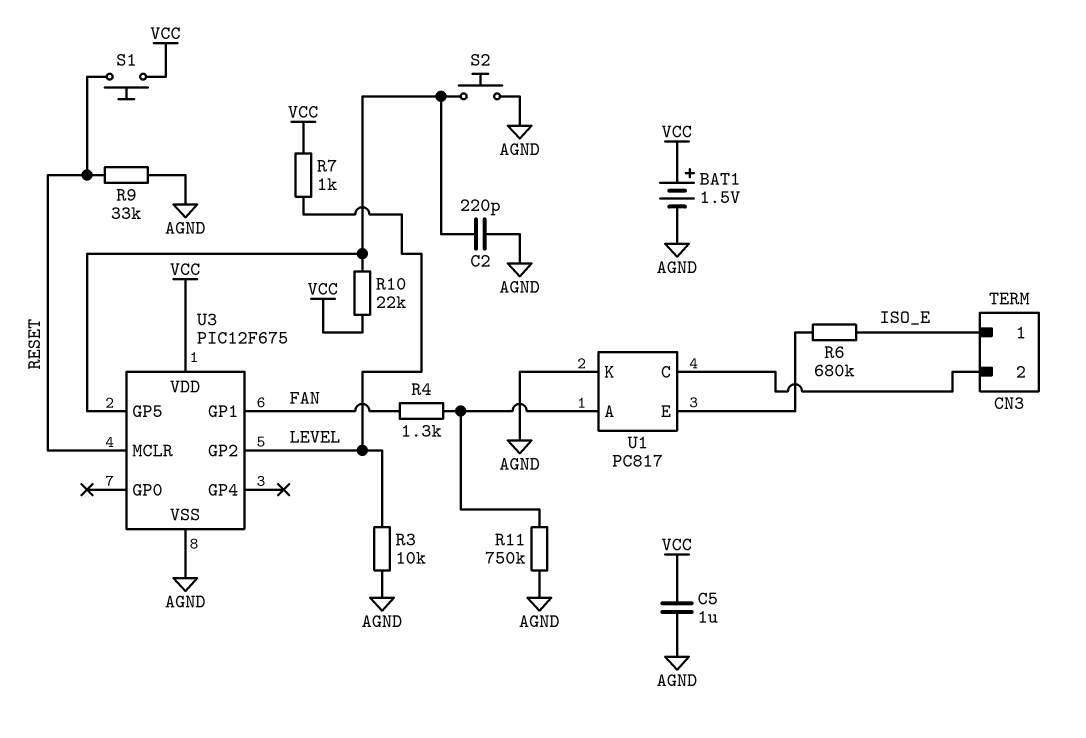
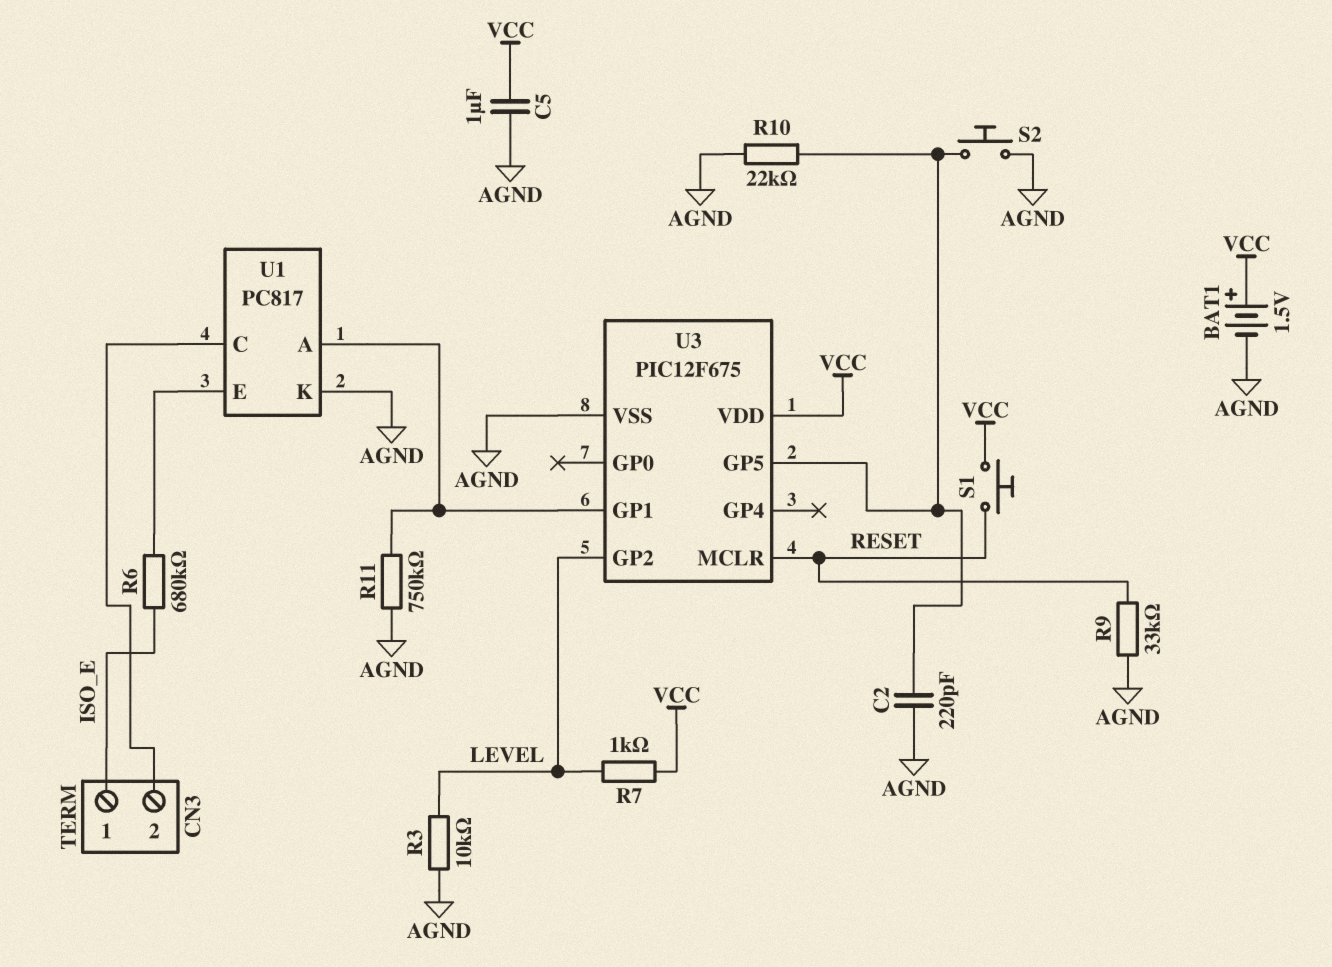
R4: 1.3k (FAN, U1/A) -> none
R10: 22k (U3/GP5, VCC) -> 22k (AGND, U3/GP5)
U3 pin GP1: FAN -> U1/A

